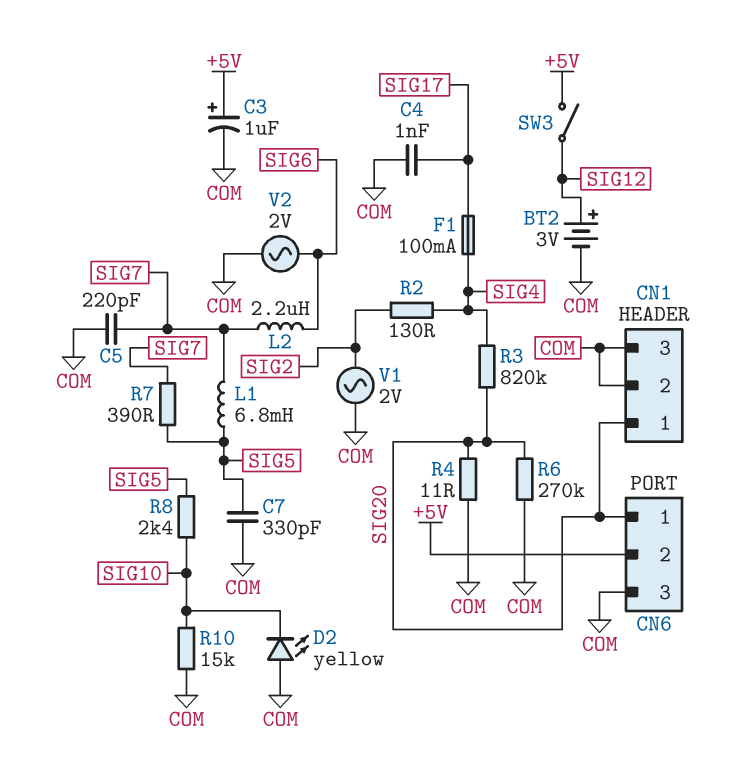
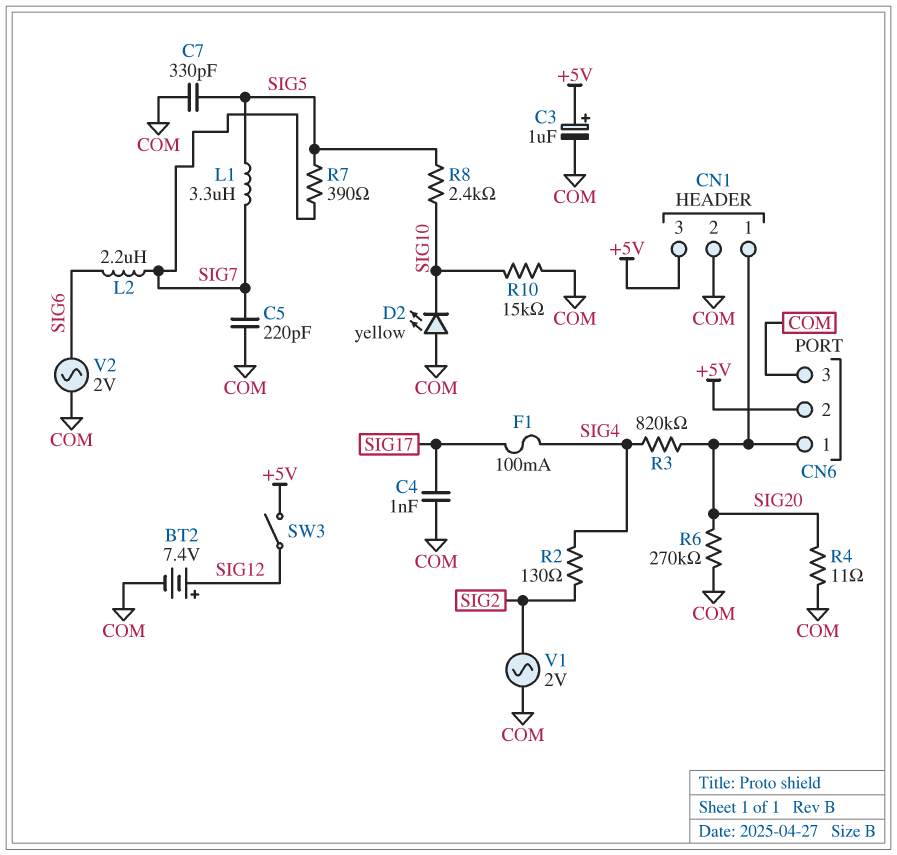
BT2: 3V (plus SIG12, minus COM) -> 7.4V (plus SIG12, minus COM)
CN1 pin 3: COM -> +5V
L1: 6.8mH (SIG5, SIG7) -> 3.3uH (SIG5, SIG7)

